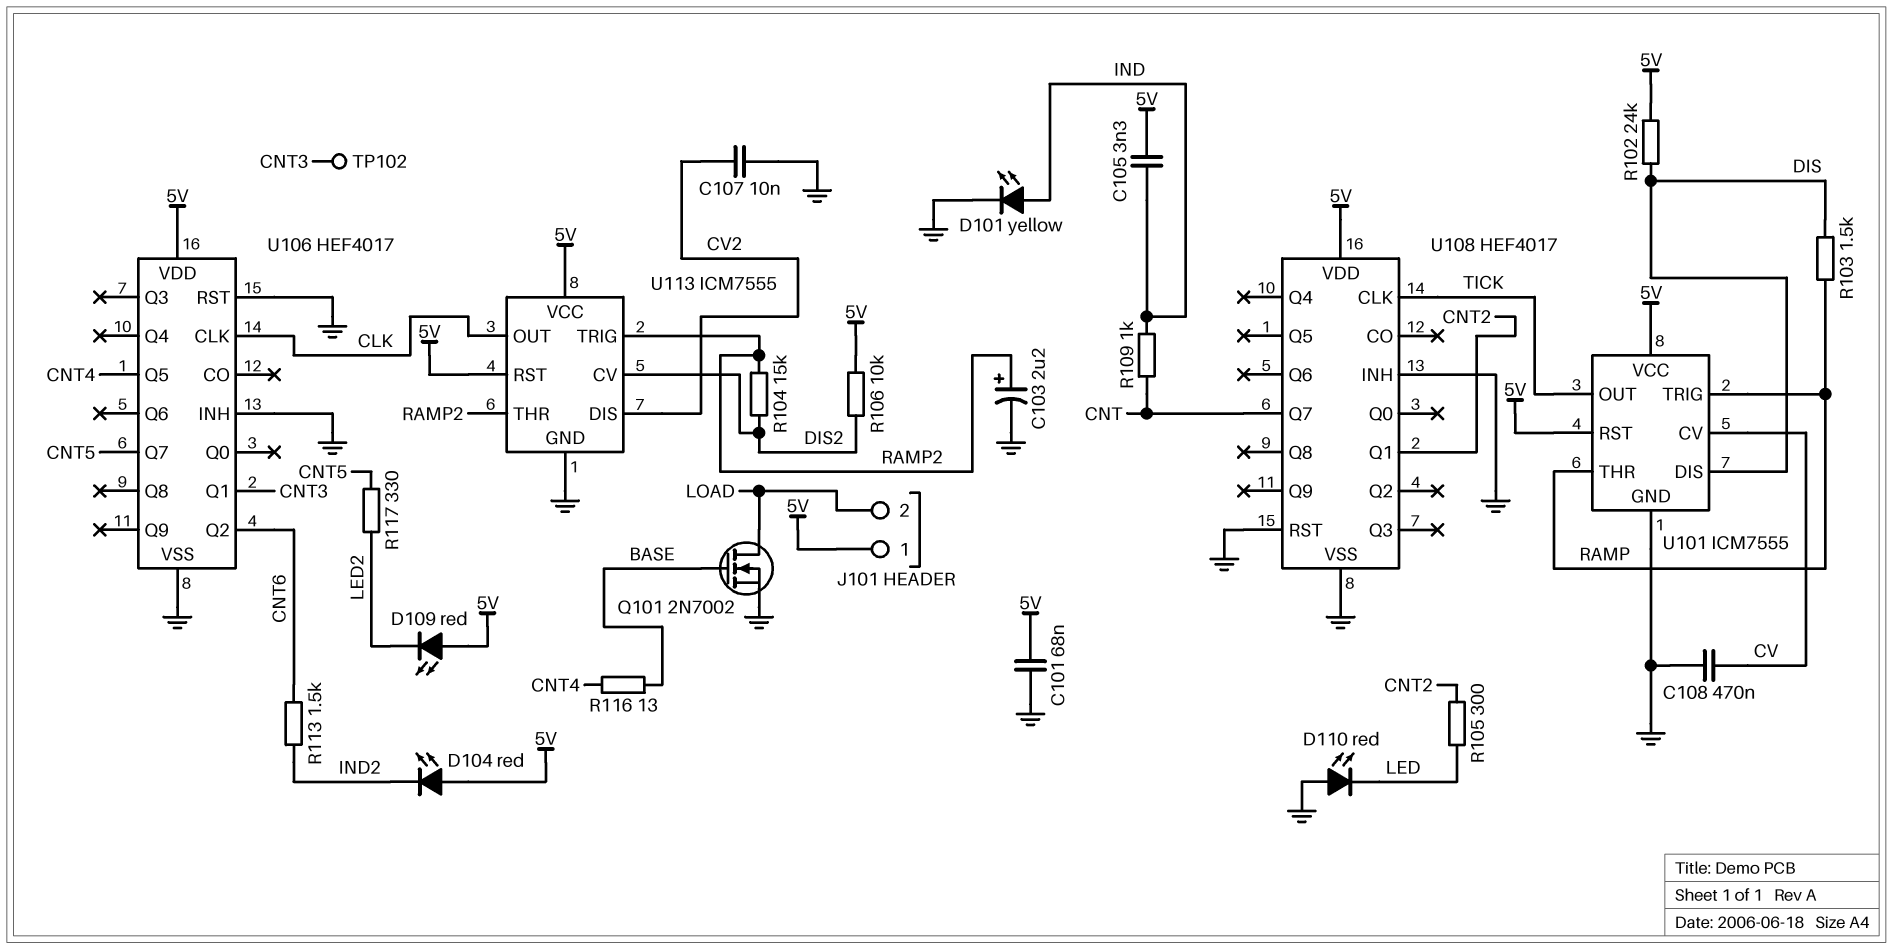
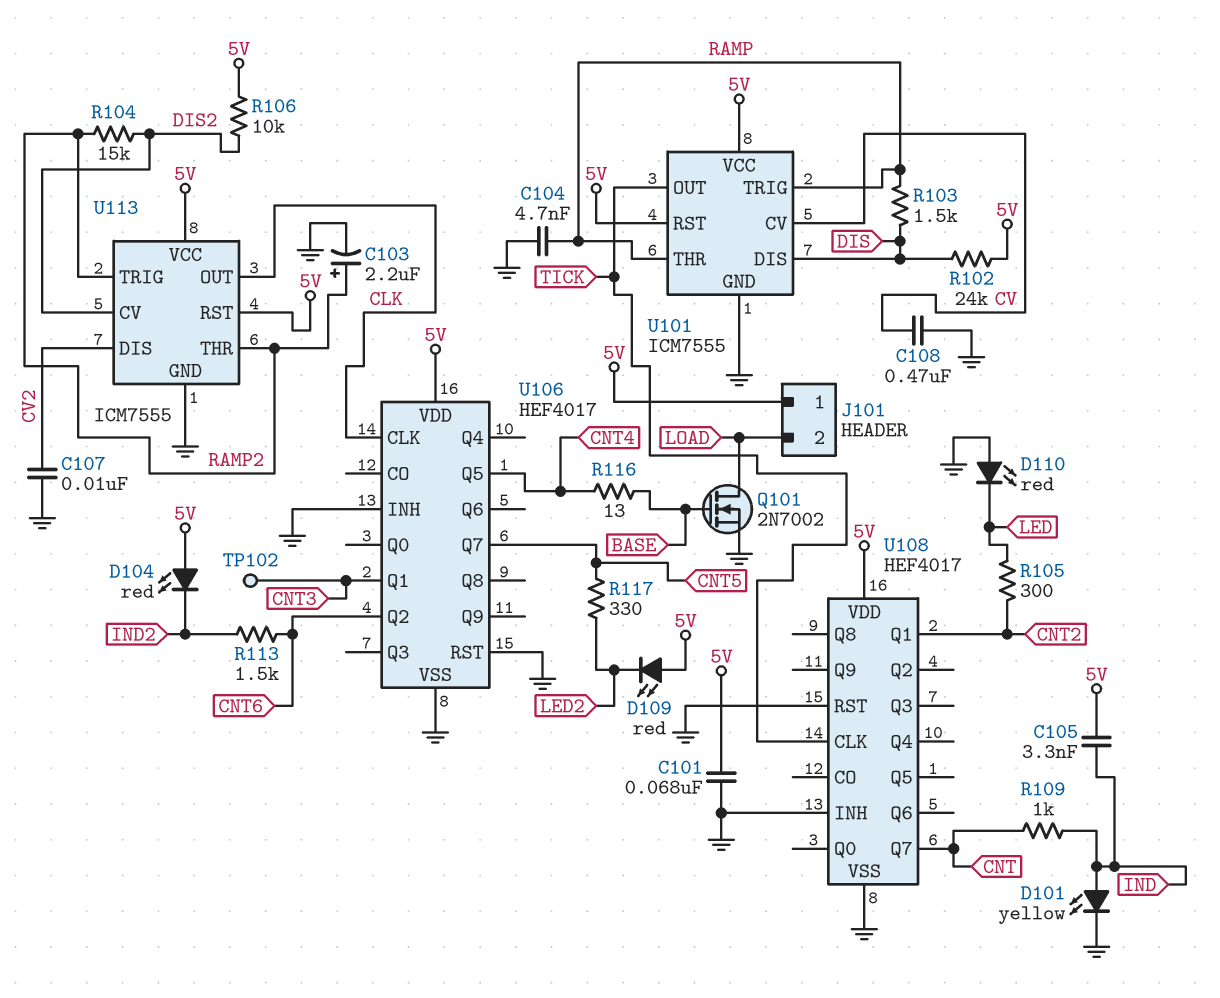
C104: none -> 4.7nF (GND, RAMP)

